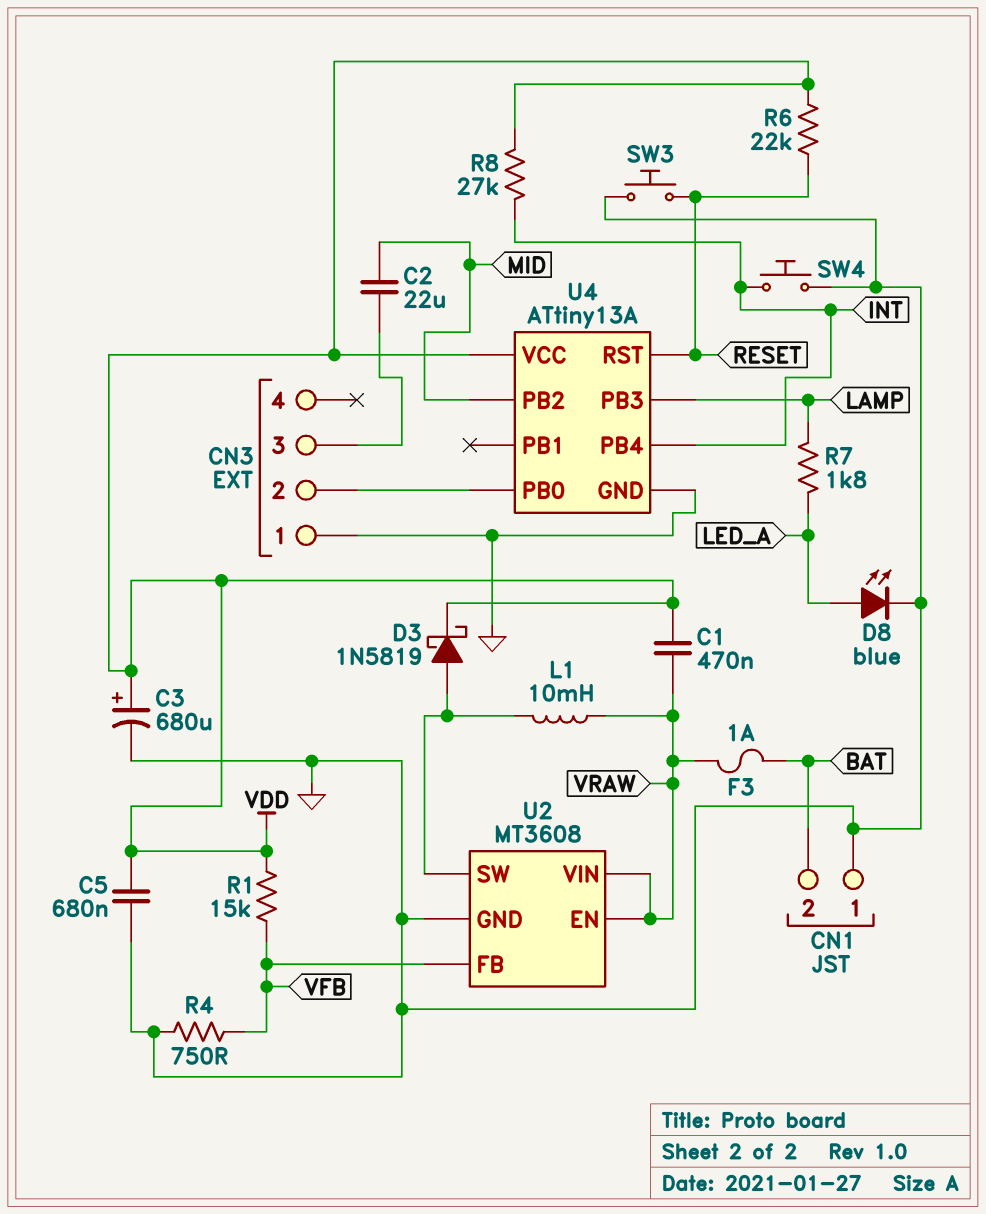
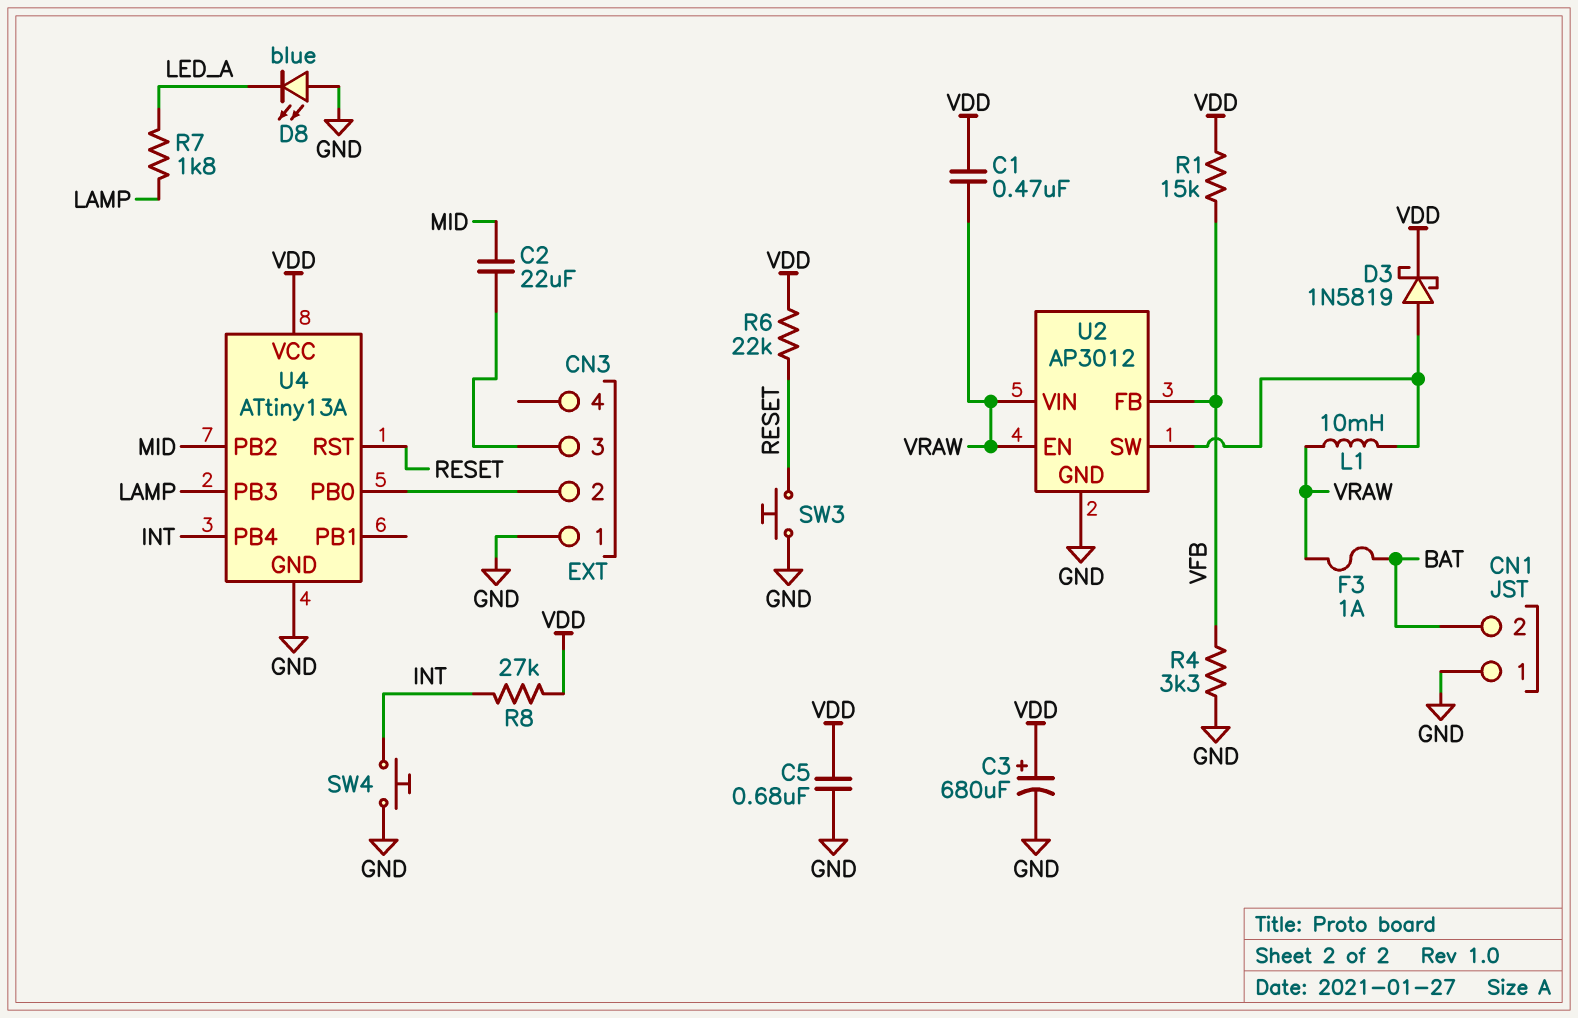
D8: LED blue (A LED_A, K GND) -> LED blue (A GND, K LED_A)
R4: 750 (GND, VFB) -> 3.3k (GND, VFB)
U2: MT3608 -> AP3012

